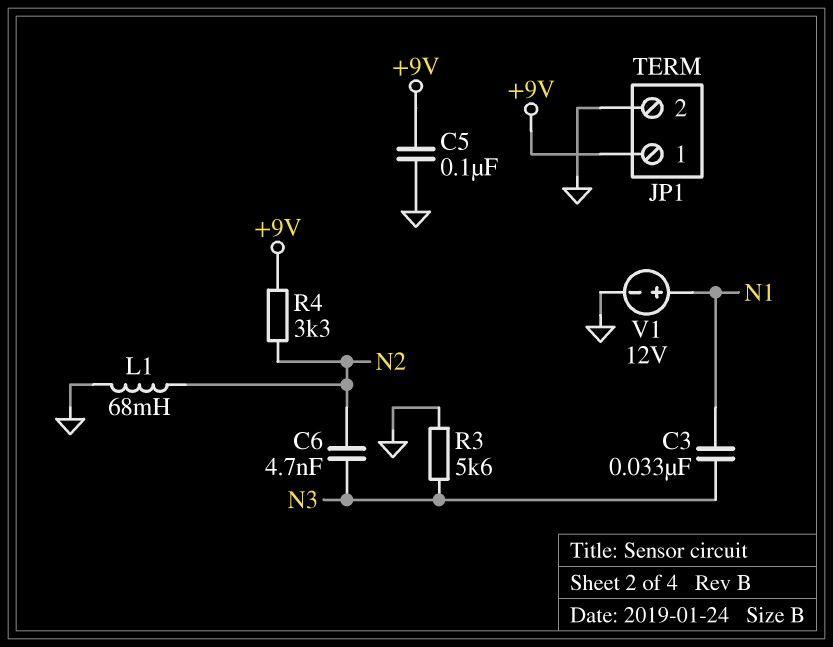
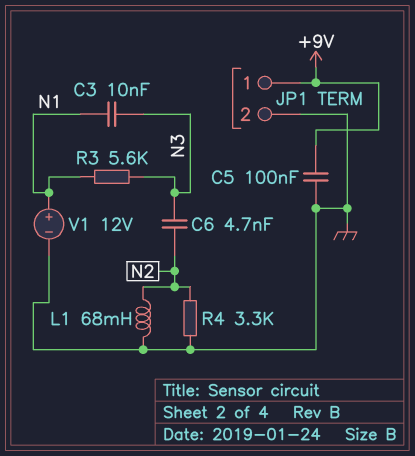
C3: 33nF (N1, N3) -> 10nF (N1, N3)
R3: 5.6k (GND, N3) -> 5.6k (N1, N3)
R4: 3.3k (+9V, N2) -> 3.3k (GND, N2)

